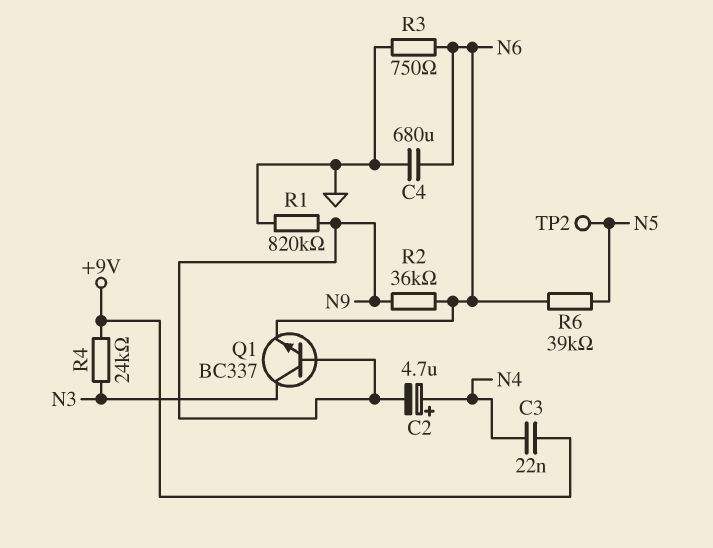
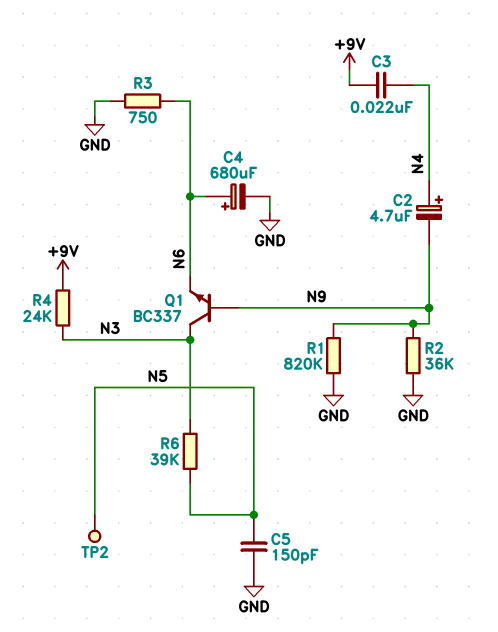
C4: 680uF (GND, N6) -> 680uF (plus N6, minus GND)
C5: none -> 150pF (GND, N5)
R2: 36k (N6, N9) -> 36k (GND, N9)
R6: 39k (N5, N6) -> 39k (N3, N5)

